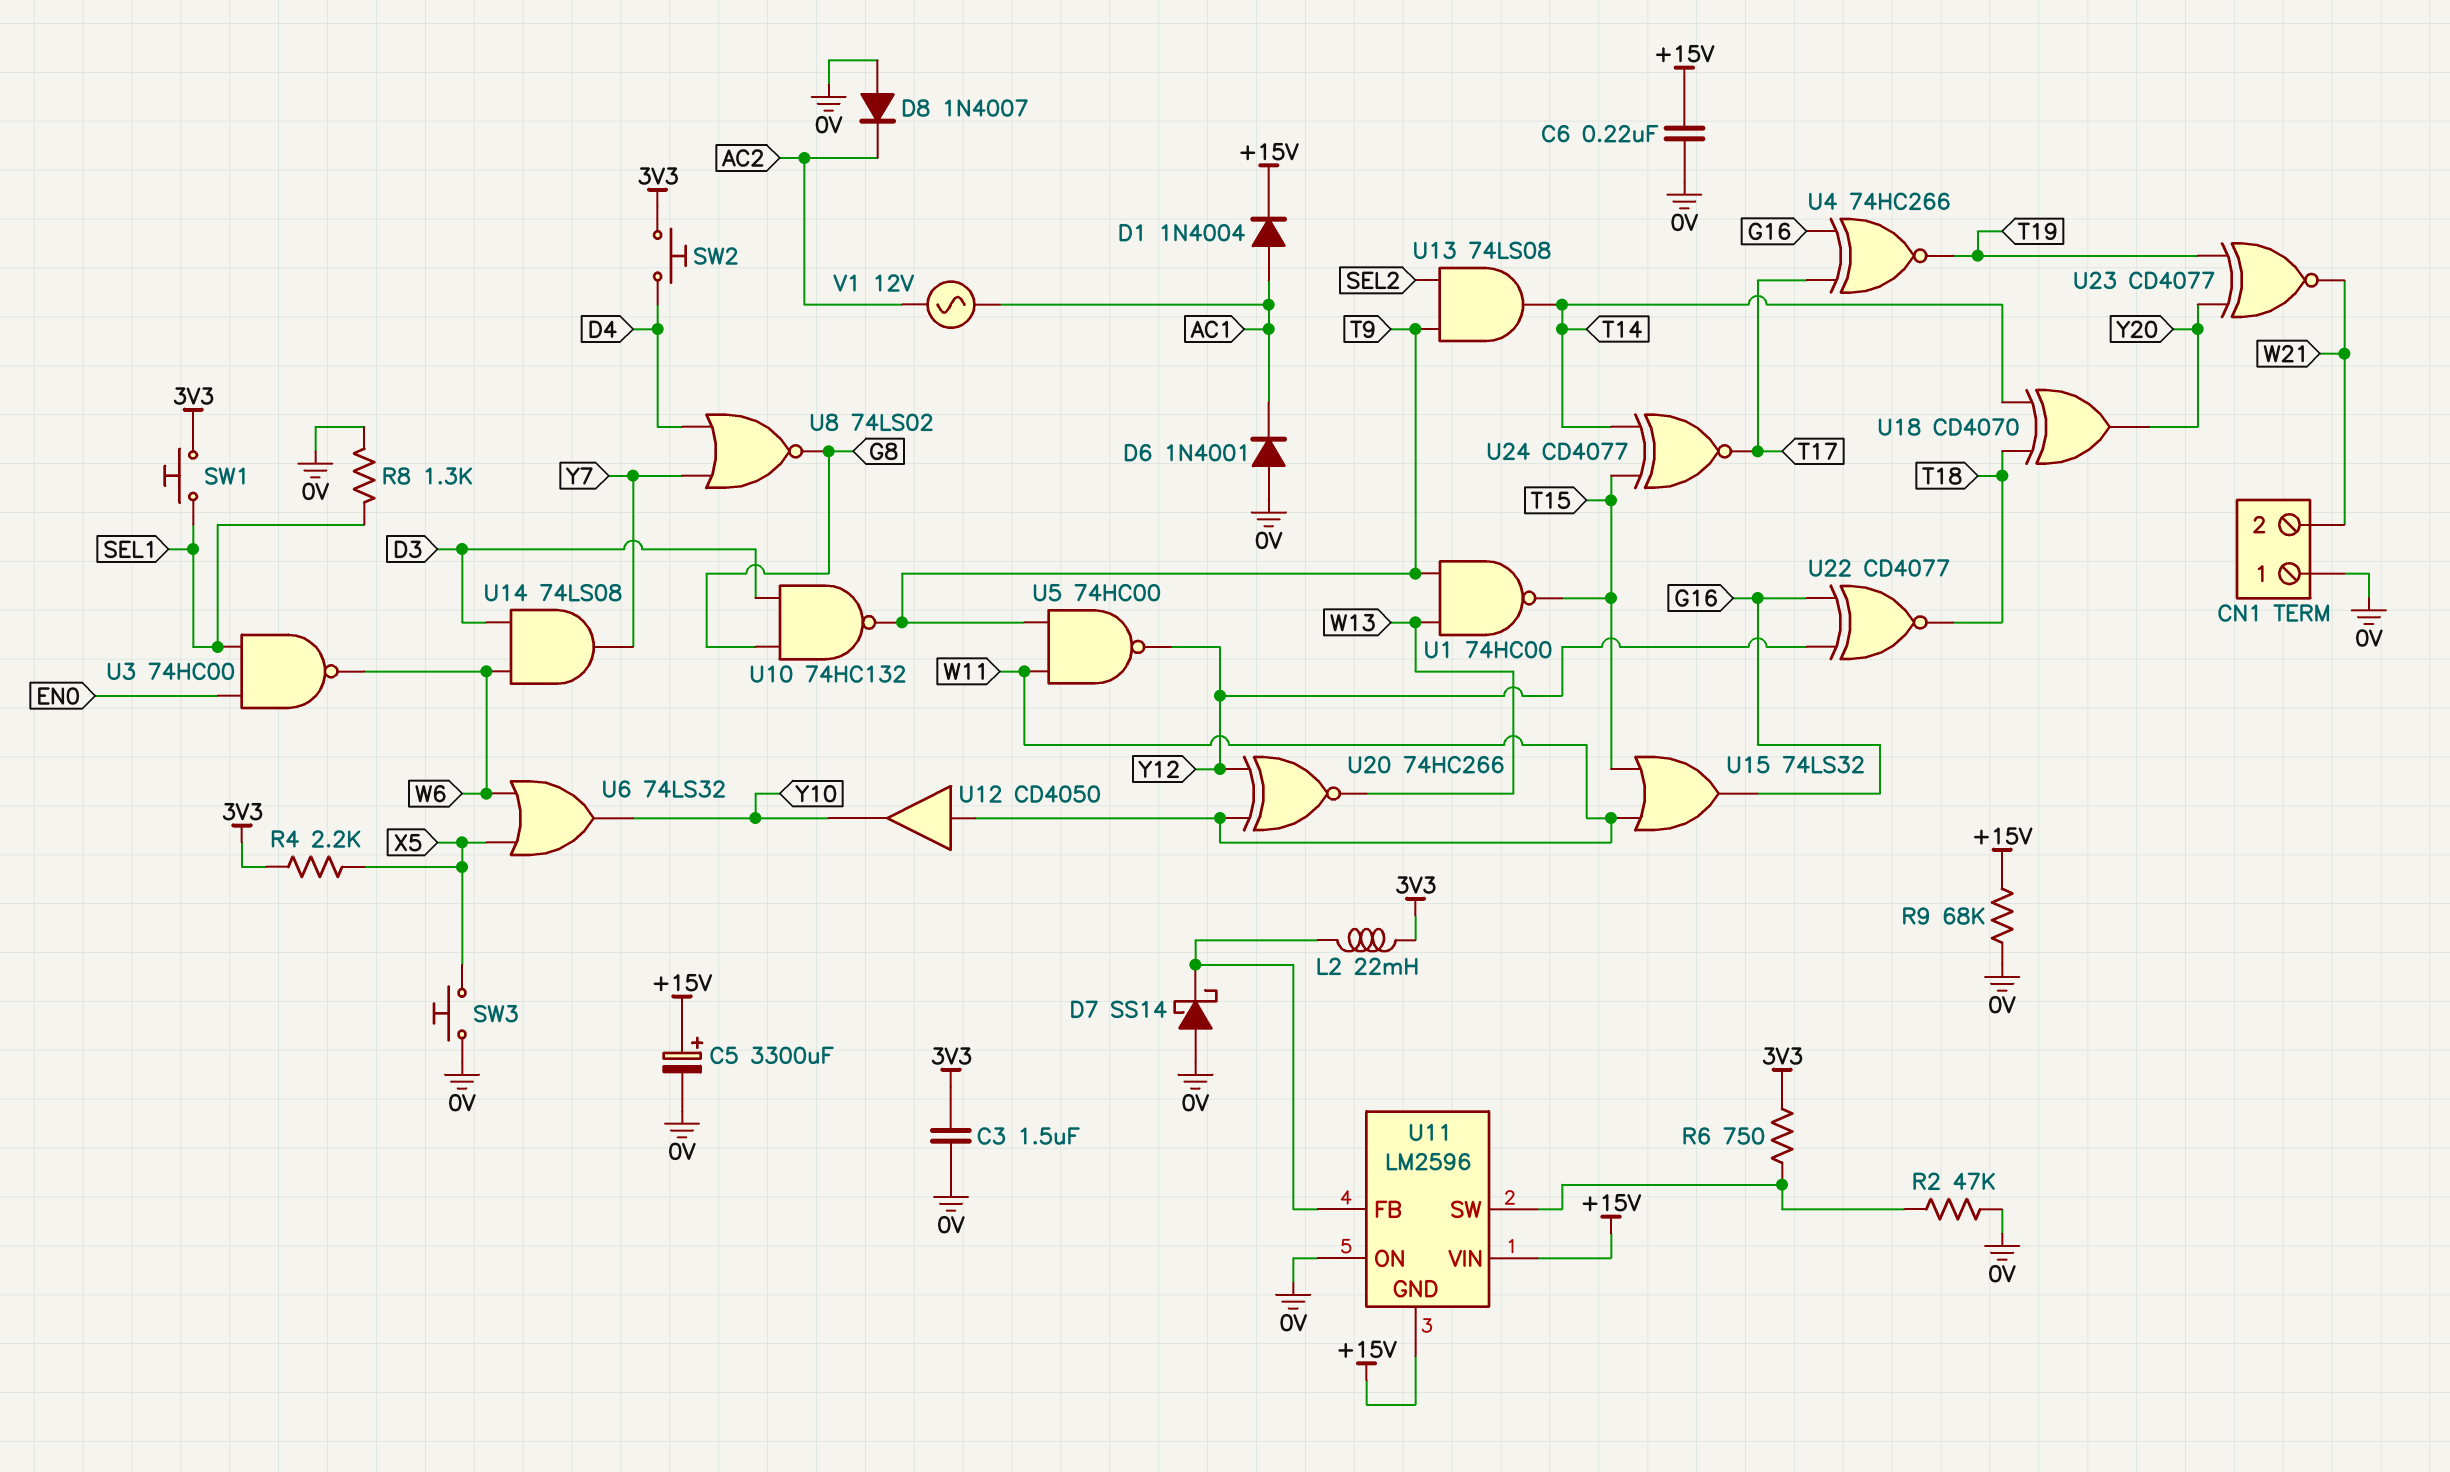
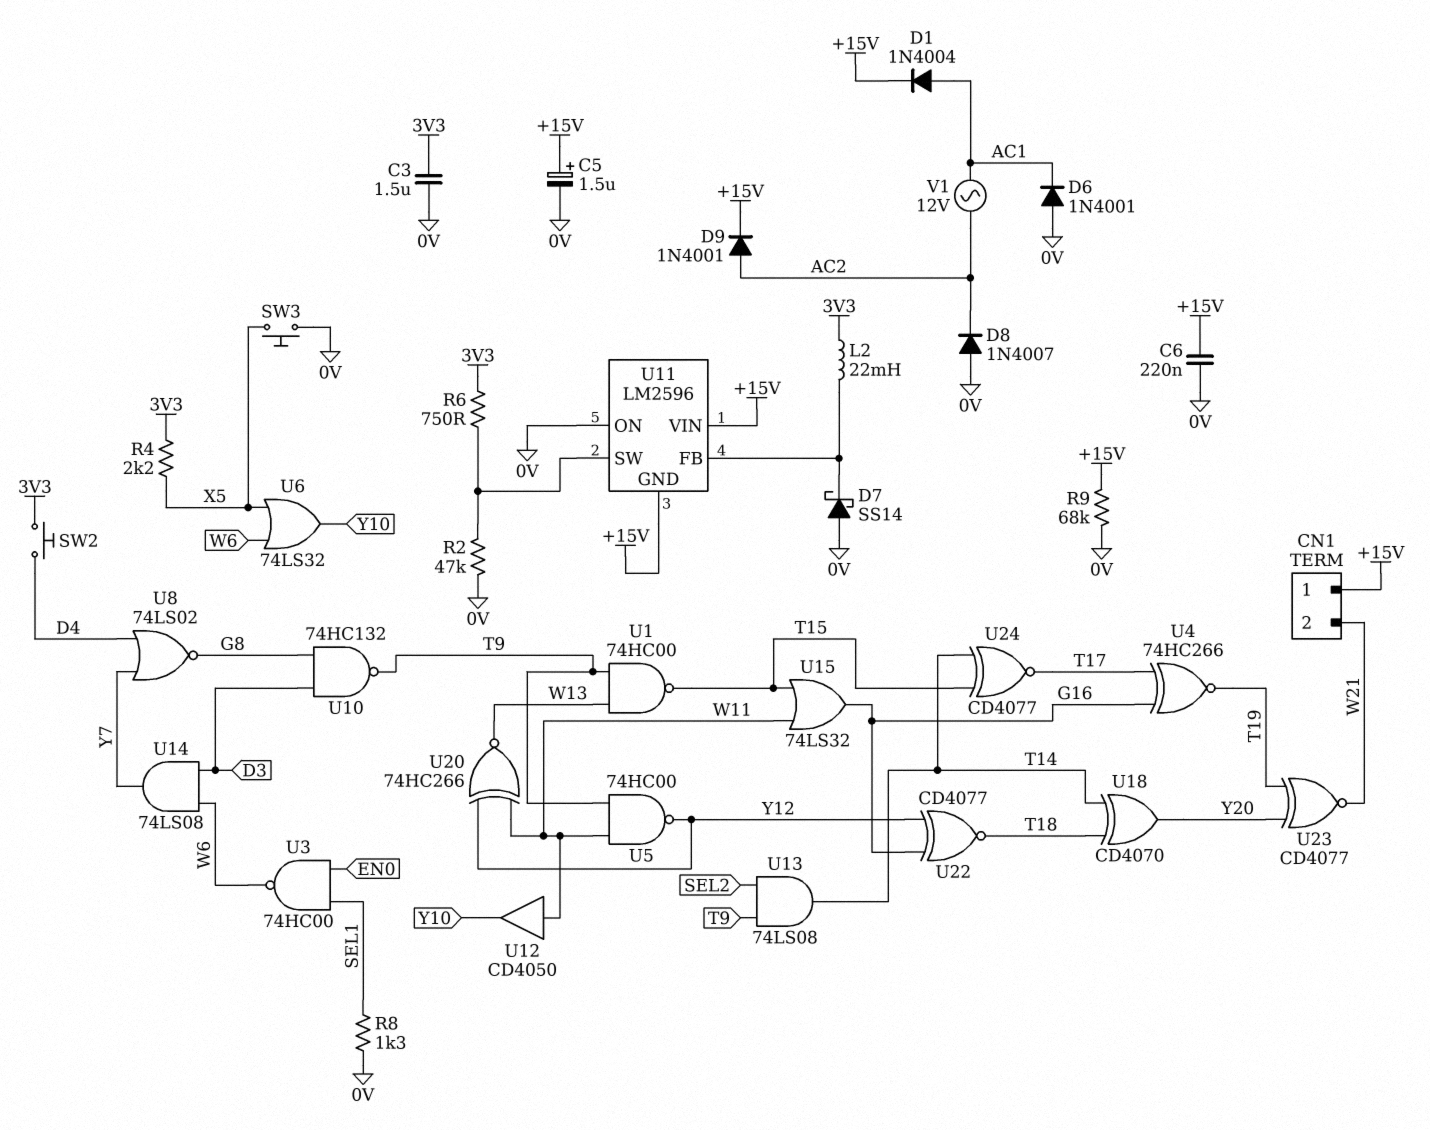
C5: 3300uF (plus +15V, minus 0V) -> 1.5uF (plus +15V, minus 0V)
CN1 pin 1: 0V -> +15V
D9: none -> diode 1N4001 (A AC2, K +15V)
SW1: button (3V3, SEL1) -> none

